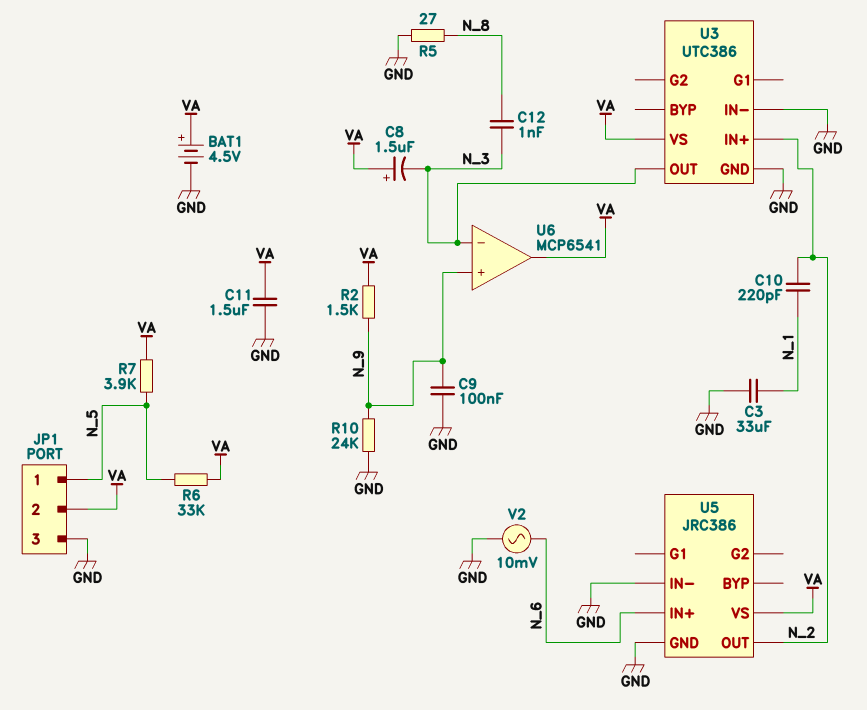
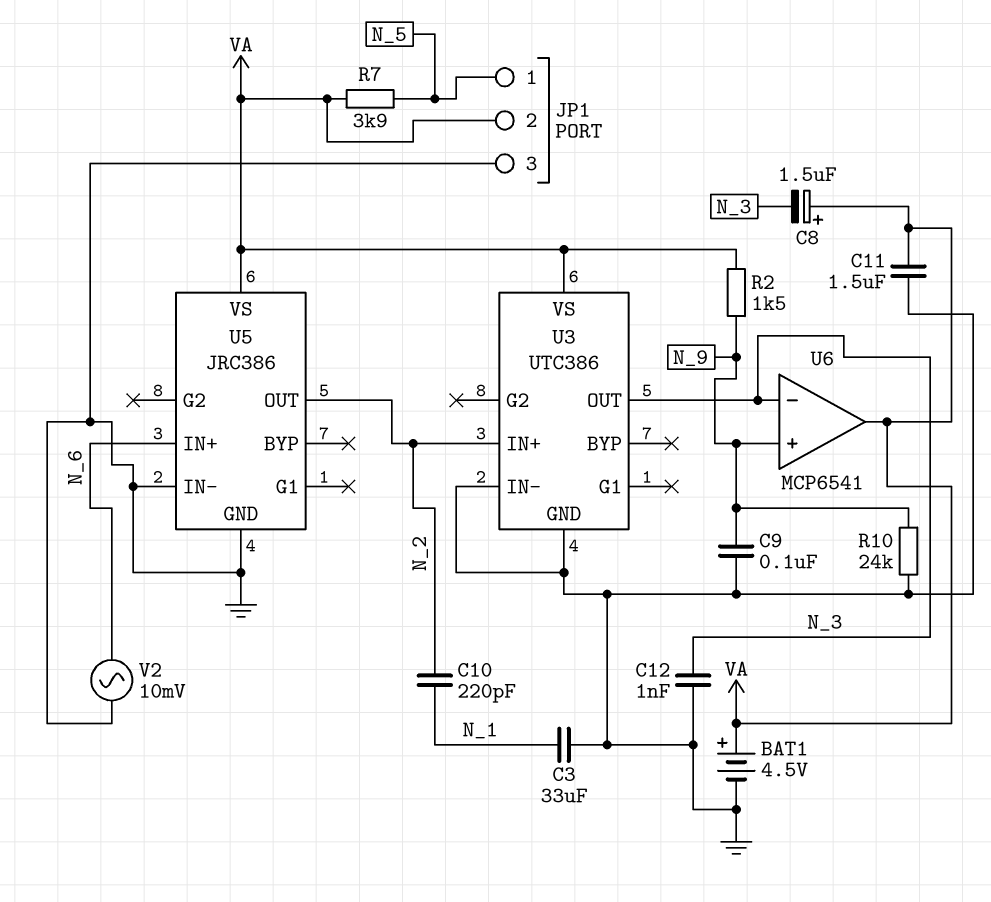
C12: 1nF (N_3, N_8) -> 1nF (GND, N_3)
R5: 27 (GND, N_8) -> none
R6: 33k (N_5, VA) -> none

